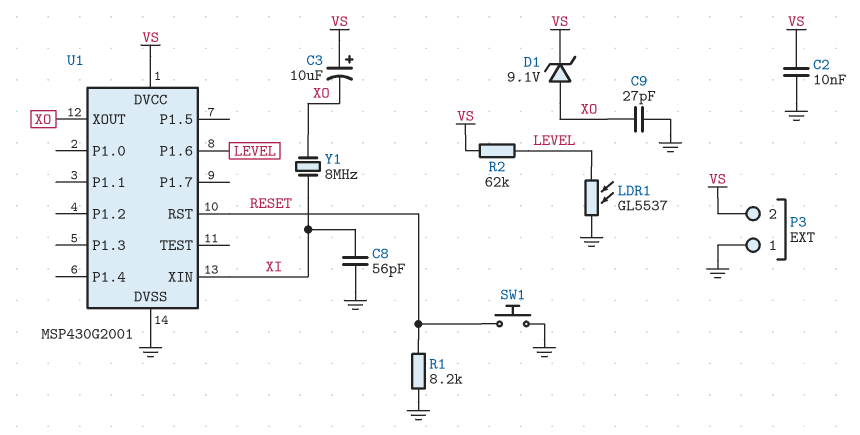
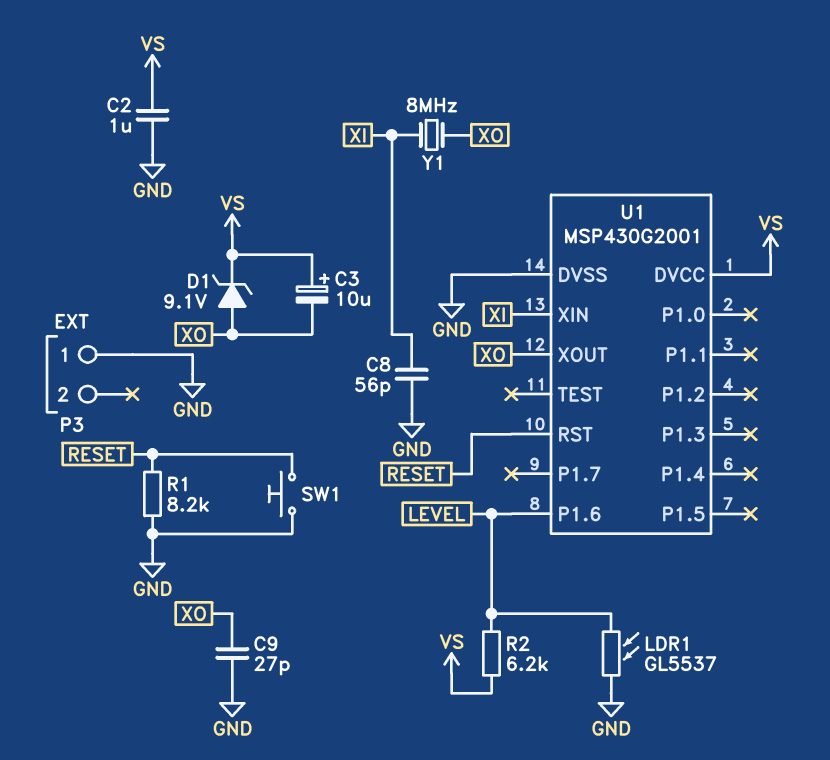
C2: 10nF (GND, VS) -> 1uF (GND, VS)
P3 pin 2: VS -> none
R2: 62k (LEVEL, VS) -> 6.2k (LEVEL, VS)

